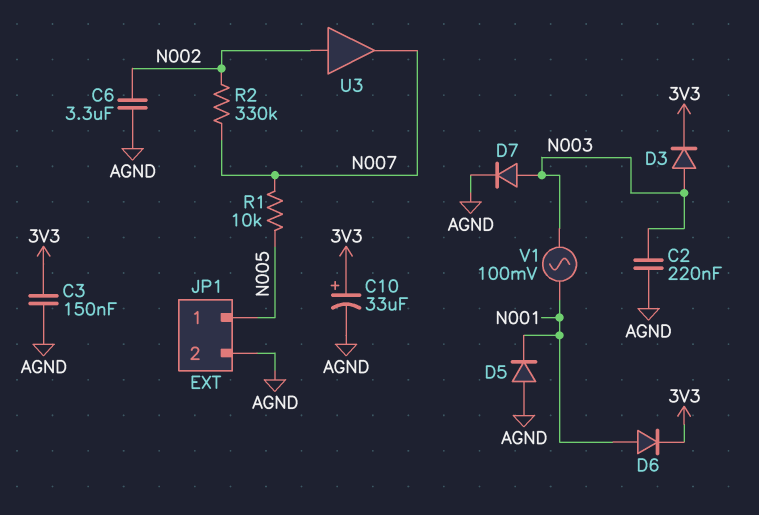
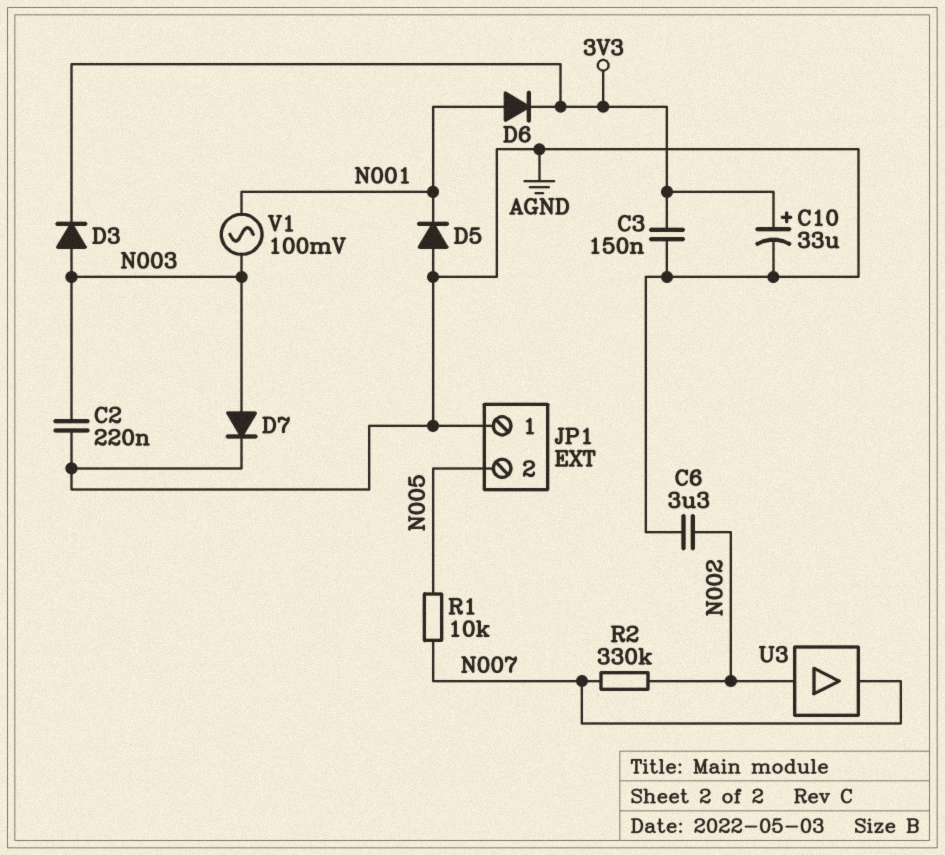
JP1 pin 1: N005 -> AGND
JP1 pin 2: AGND -> N005

